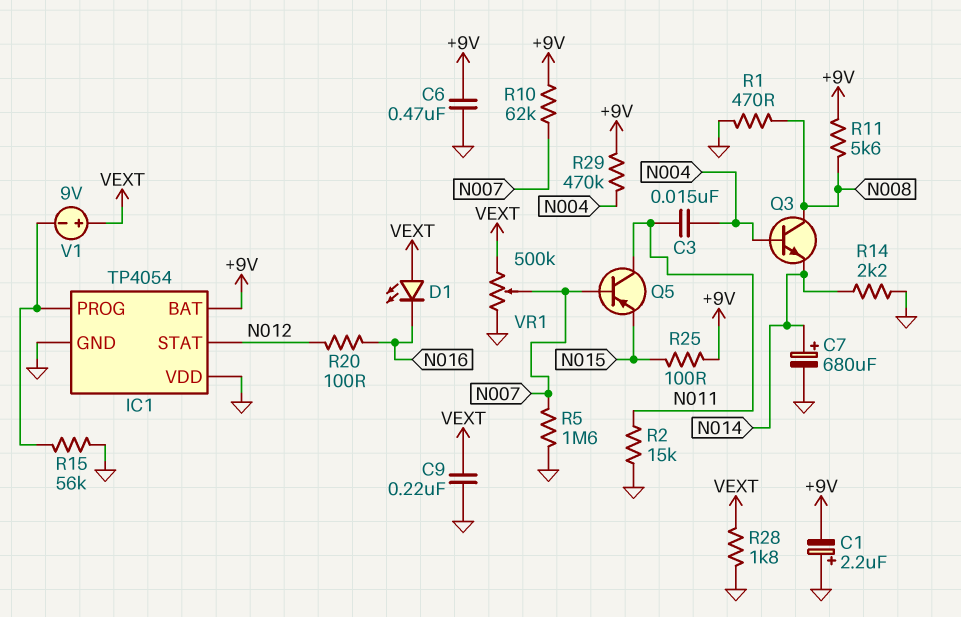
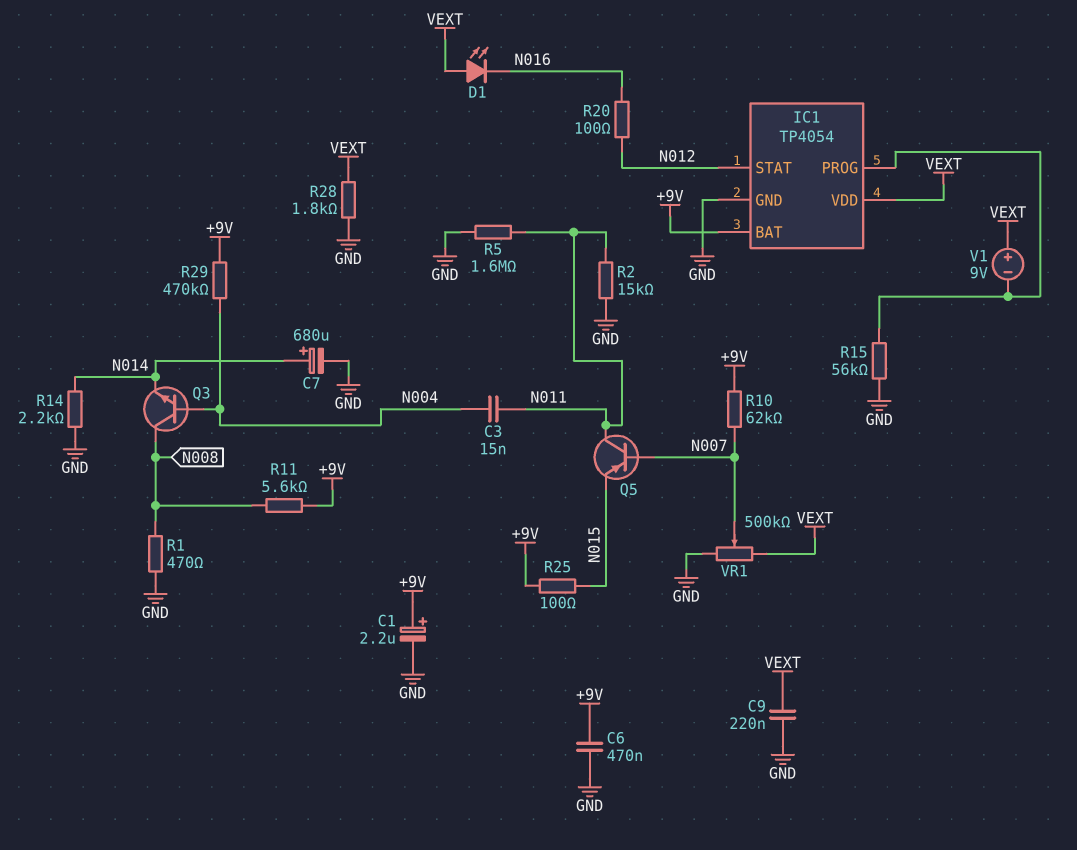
C1: 2.2uF (plus GND, minus +9V) -> 2.2uF (plus +9V, minus GND)
IC1 pin VDD: GND -> VEXT
R5: 1.6M (GND, N007) -> 1.6M (GND, N011)

